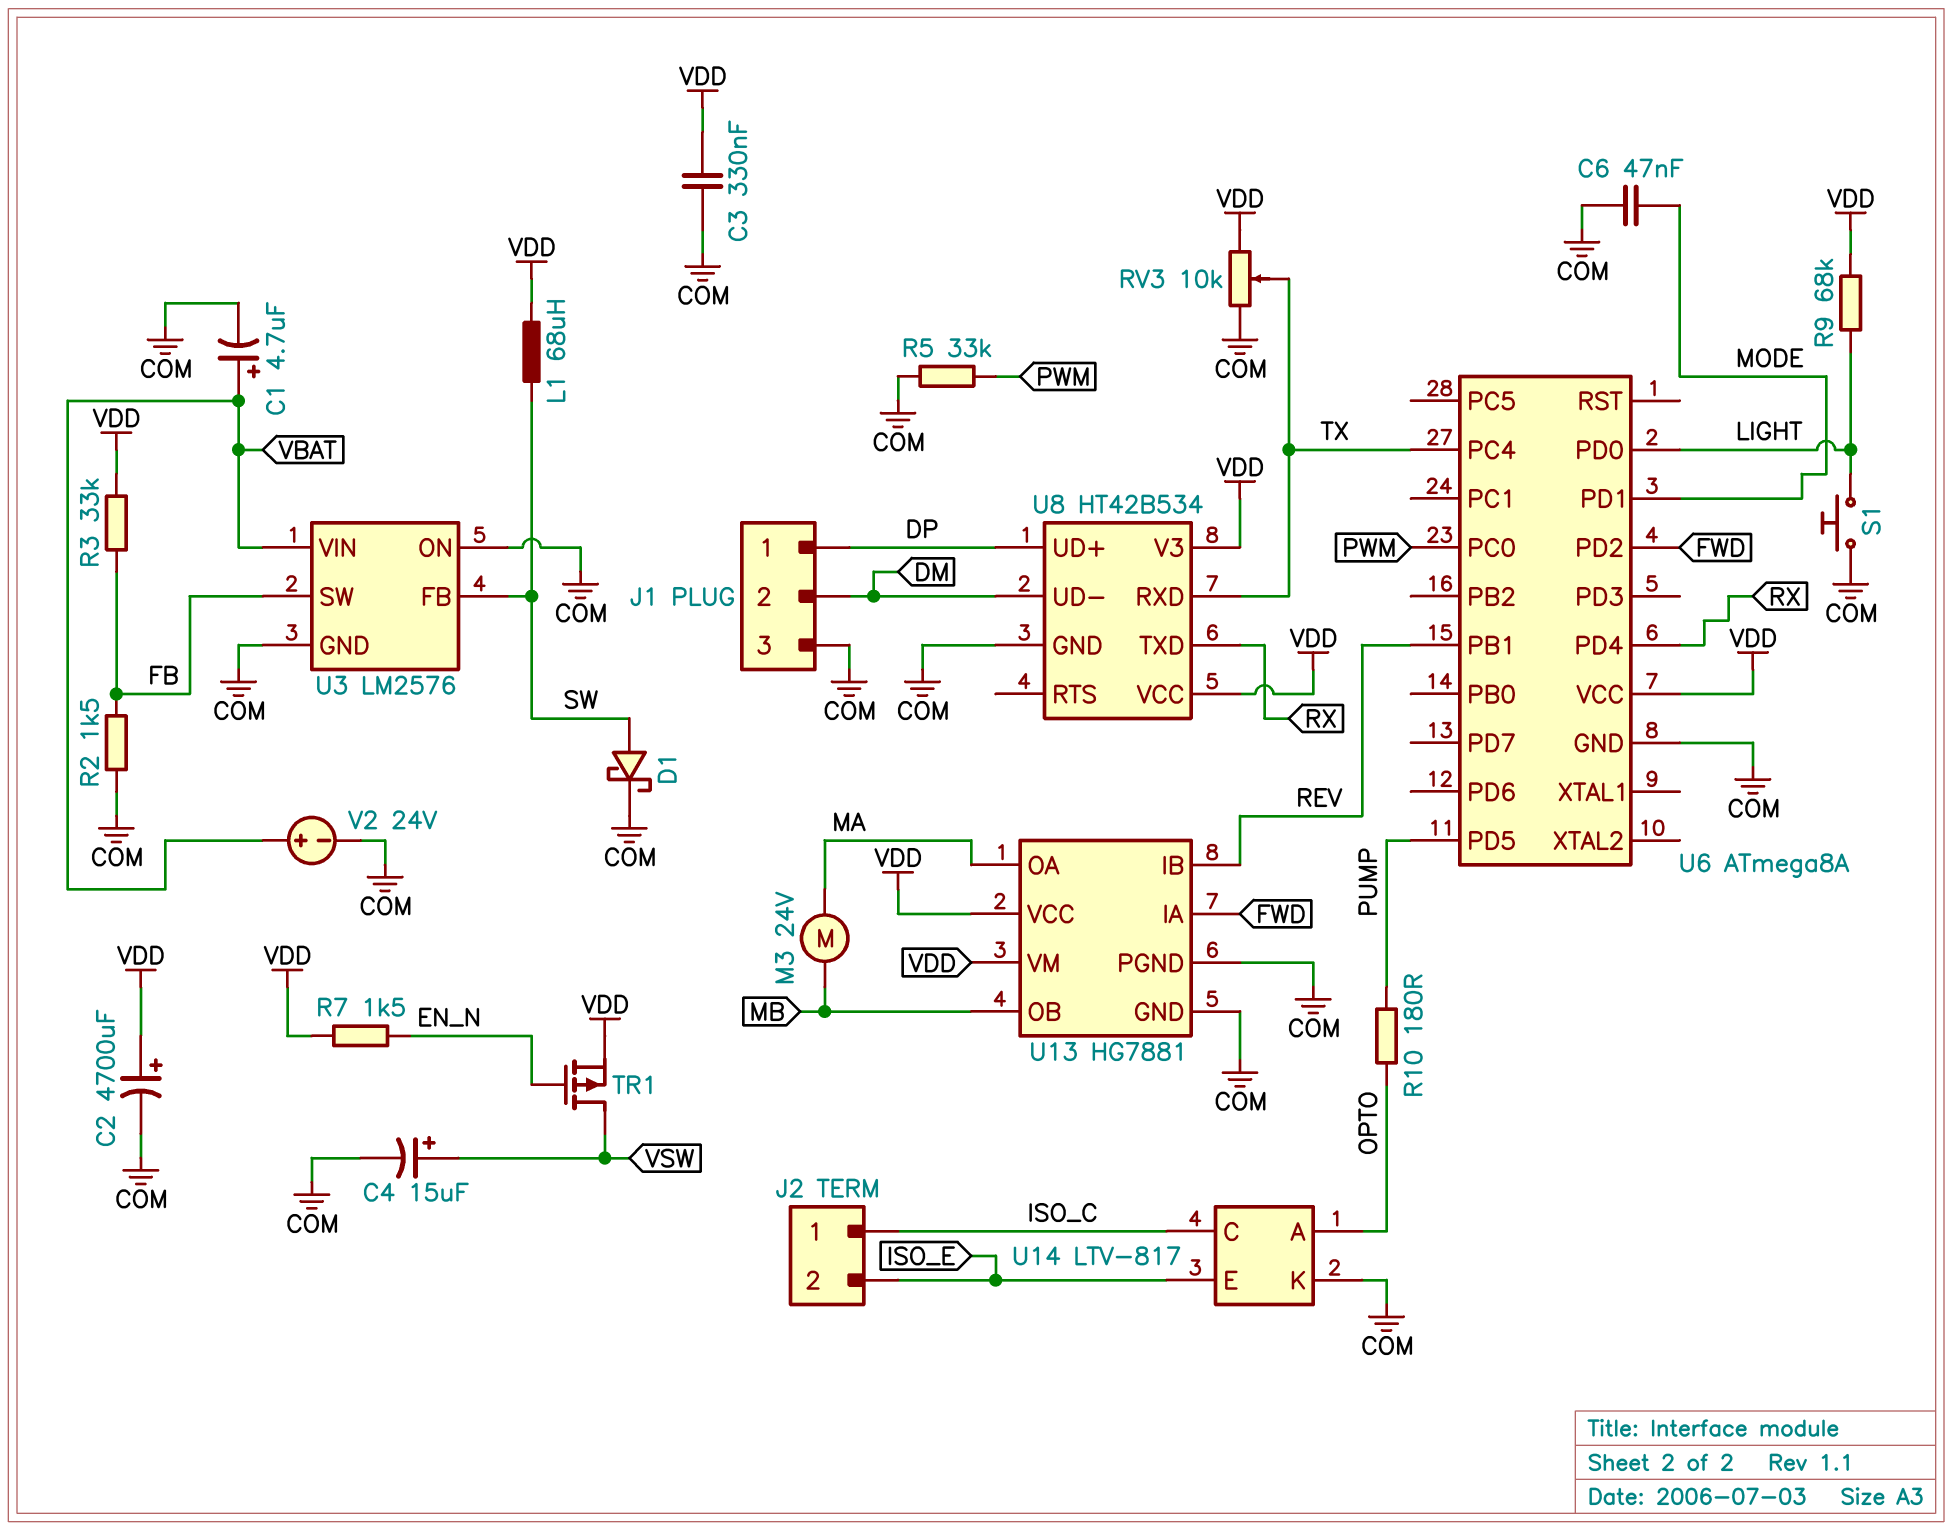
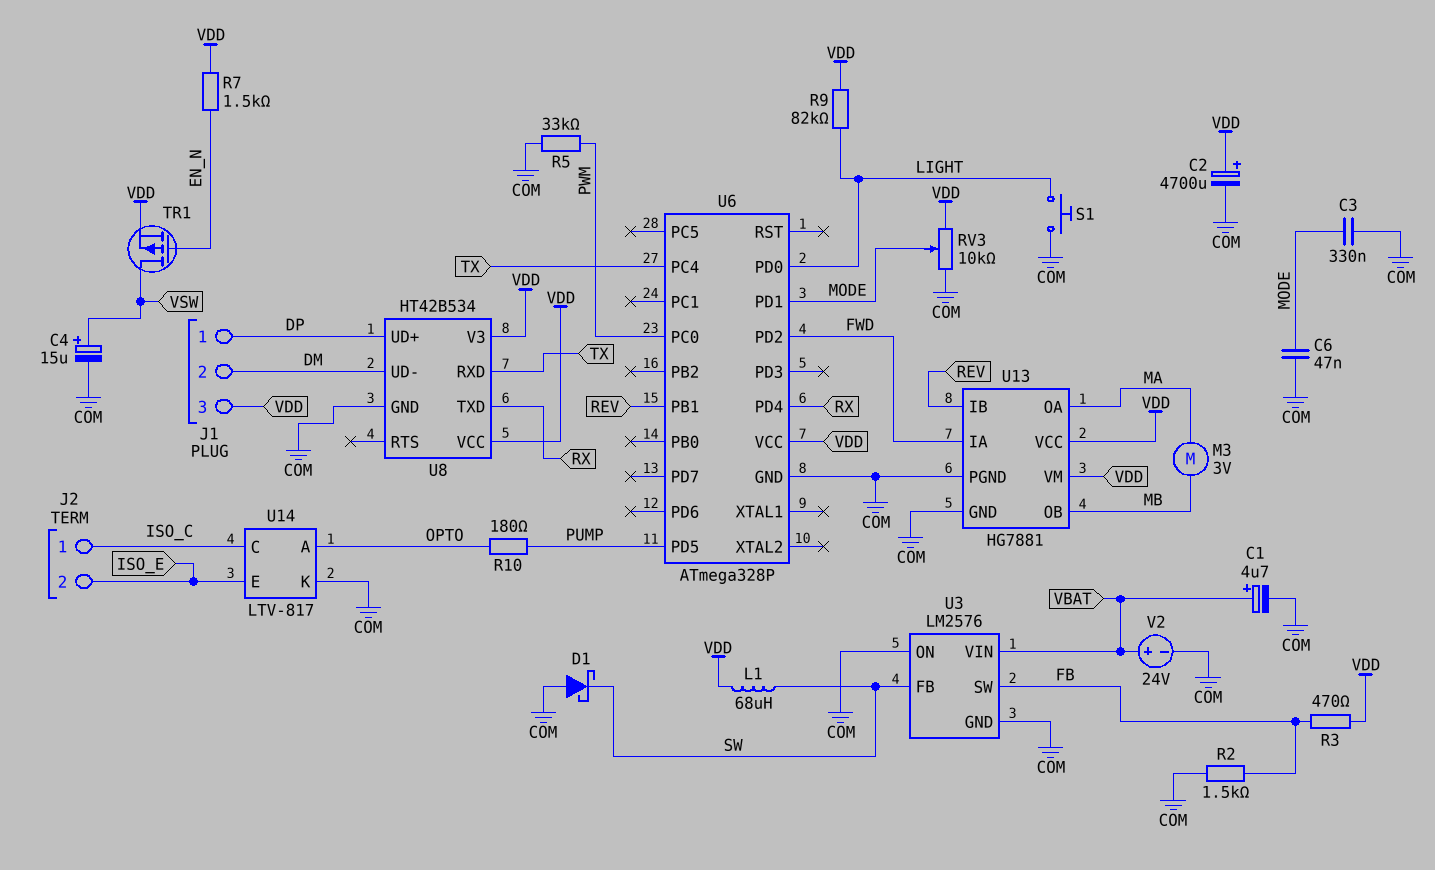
C3: 330nF (COM, VDD) -> 330nF (COM, MODE)
D1: schottky (A SW, K COM) -> schottky (A COM, K SW)
J1 pin 3: COM -> VDD
M3: motor 24V (MA, MB) -> motor 3V (MA, MB)
R3: 33k (FB, VDD) -> 470 (FB, VDD)
R9: 68k (LIGHT, VDD) -> 82k (LIGHT, VDD)
RV3: 10k (COM, VDD, wiper TX) -> 10k (COM, VDD, wiper MODE)
U6: ATmega8A -> ATmega328P

